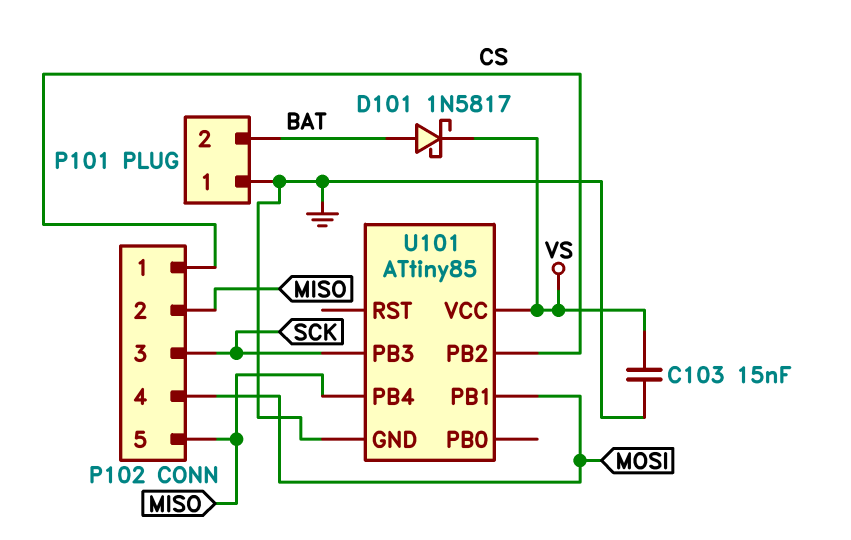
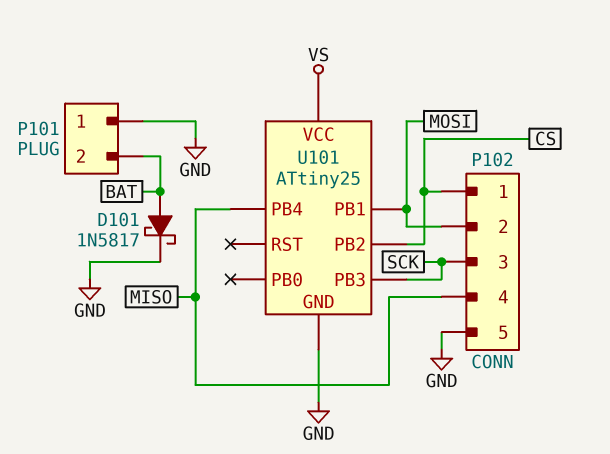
C103: 15nF (GND, VS) -> none
D101: schottky 1N5817 (A BAT, K VS) -> schottky 1N5817 (A BAT, K GND)
P102 pin 2: MISO -> MOSI
P102 pin 4: MOSI -> MISO
P102 pin 5: MISO -> GND
U101: ATtiny85 -> ATtiny25

